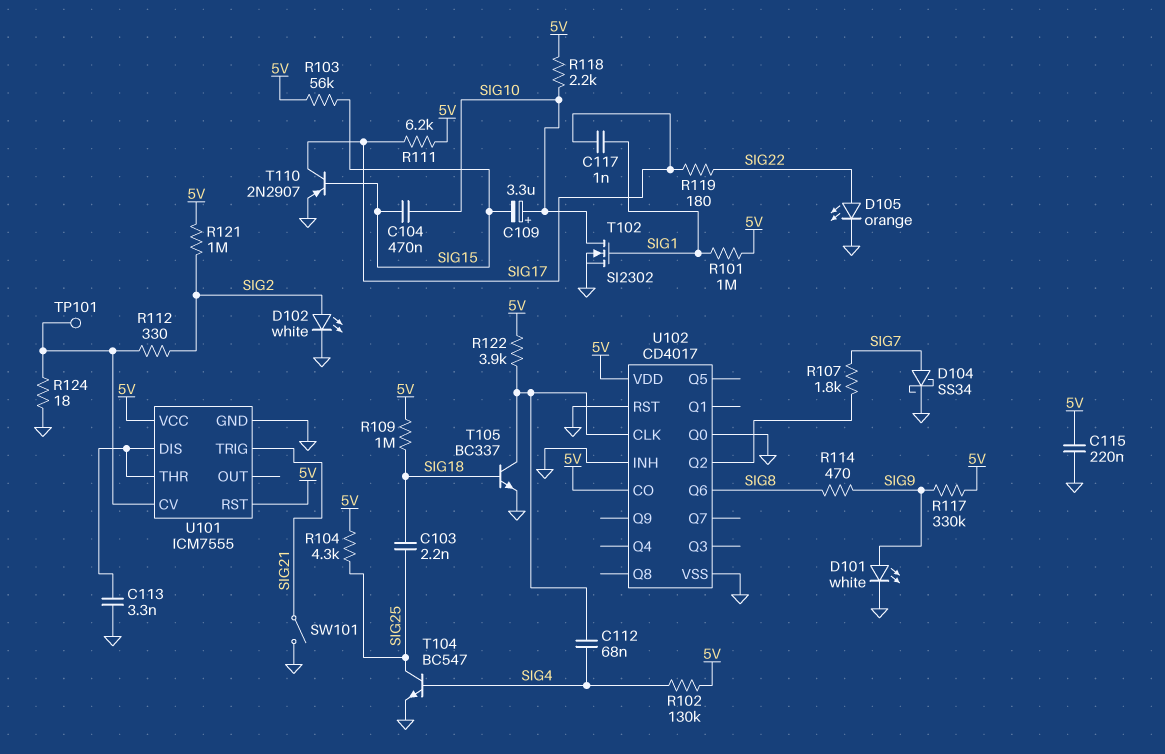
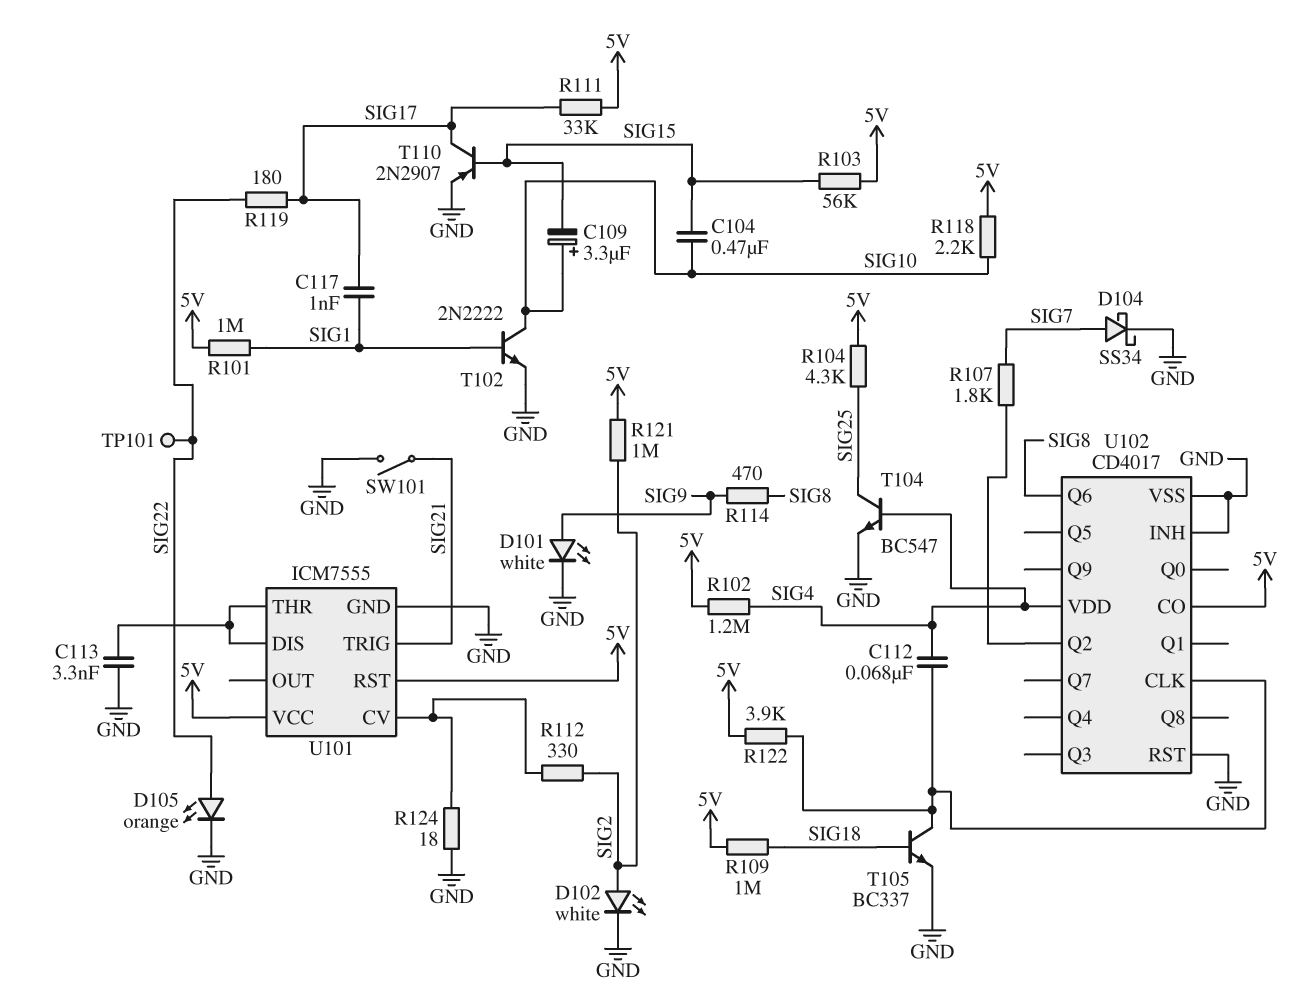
C103: 2.2nF (SIG18, SIG25) -> none
C115: 220nF (5V, GND) -> none
R102: 130k (5V, SIG4) -> 1.2M (5V, SIG4)
R111: 6.2k (5V, SIG17) -> 33k (5V, SIG17)
R117: 330k (5V, SIG9) -> none
T102: NMOS SI2302 (G SIG1, D SIG10, S GND) -> NPN 2N2222 (B SIG1, C SIG10, E GND)
TP101: test point (U101/CV) -> test point (SIG22)
U102 pin Q0: GND -> none
U102 pin VDD: 5V -> SIG4

